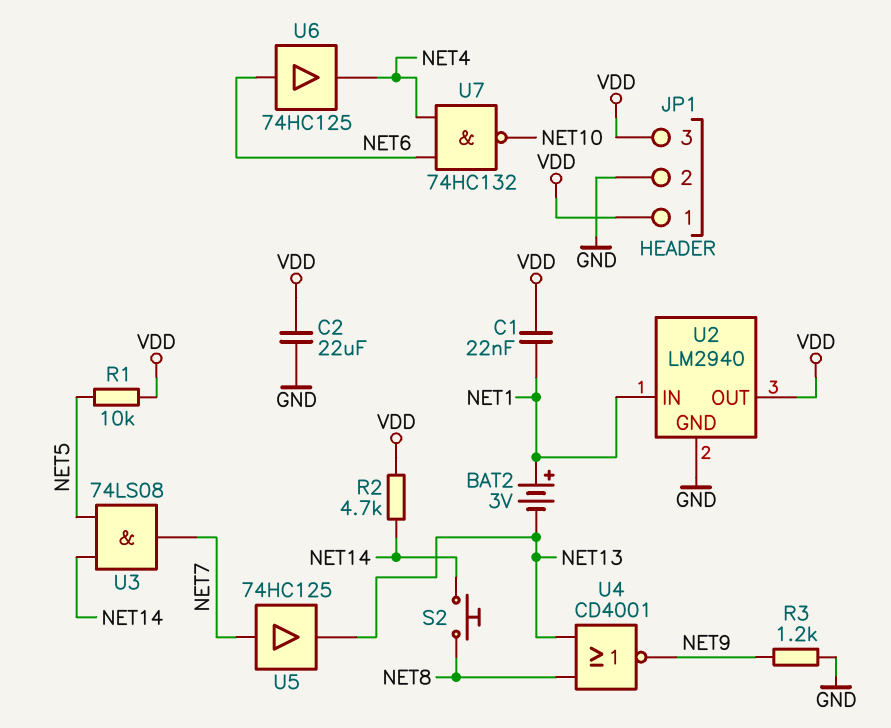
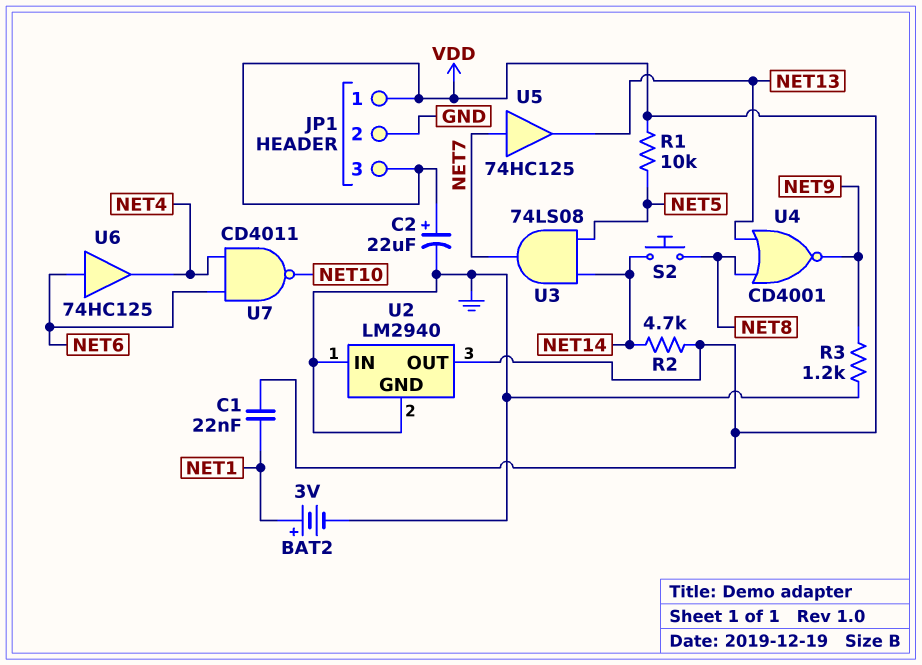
BAT2: 3V (plus NET1, minus NET13) -> 3V (plus NET1, minus GND)
C2: 22uF (GND, VDD) -> 22uF (plus VDD, minus GND)
U2 pin IN: NET1 -> GND
U7: NAND 74HC132 (in NET4, in NET6, out NET10) -> NAND CD4011 (in NET4, in NET6, out NET10)

